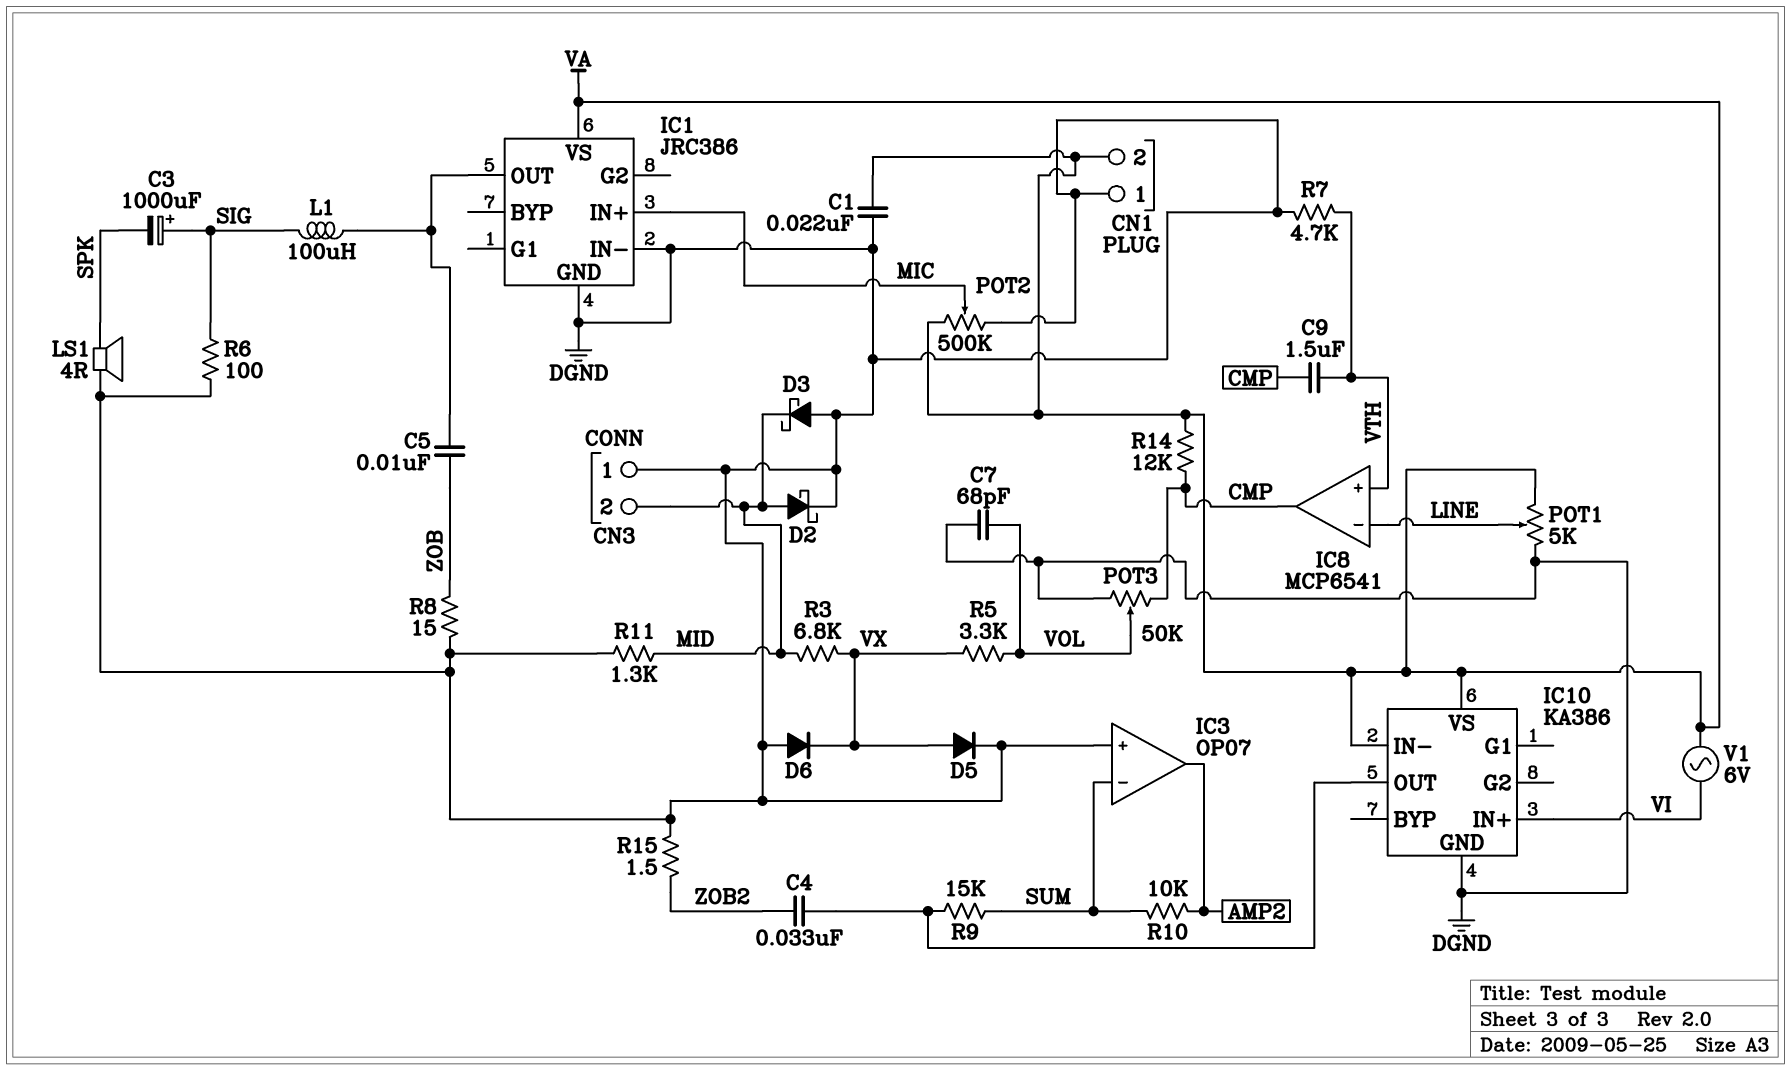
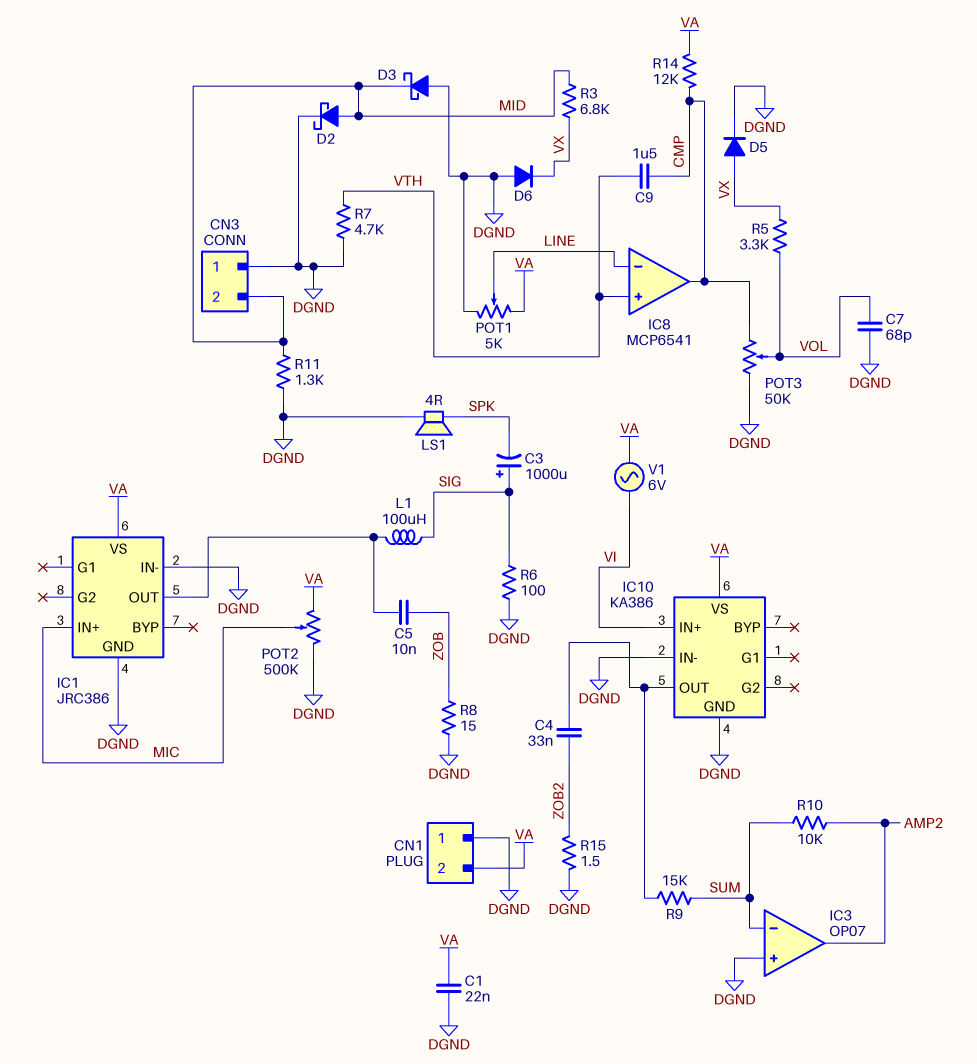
IC10 pin IN-: VA -> DGND

